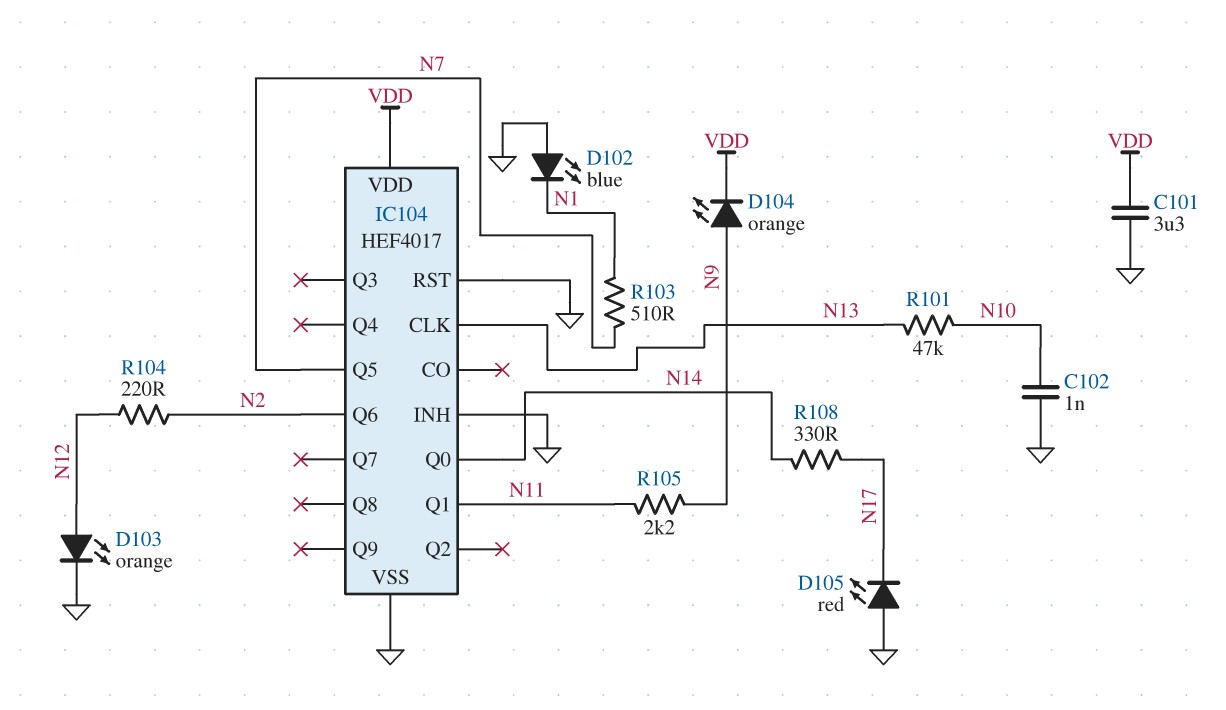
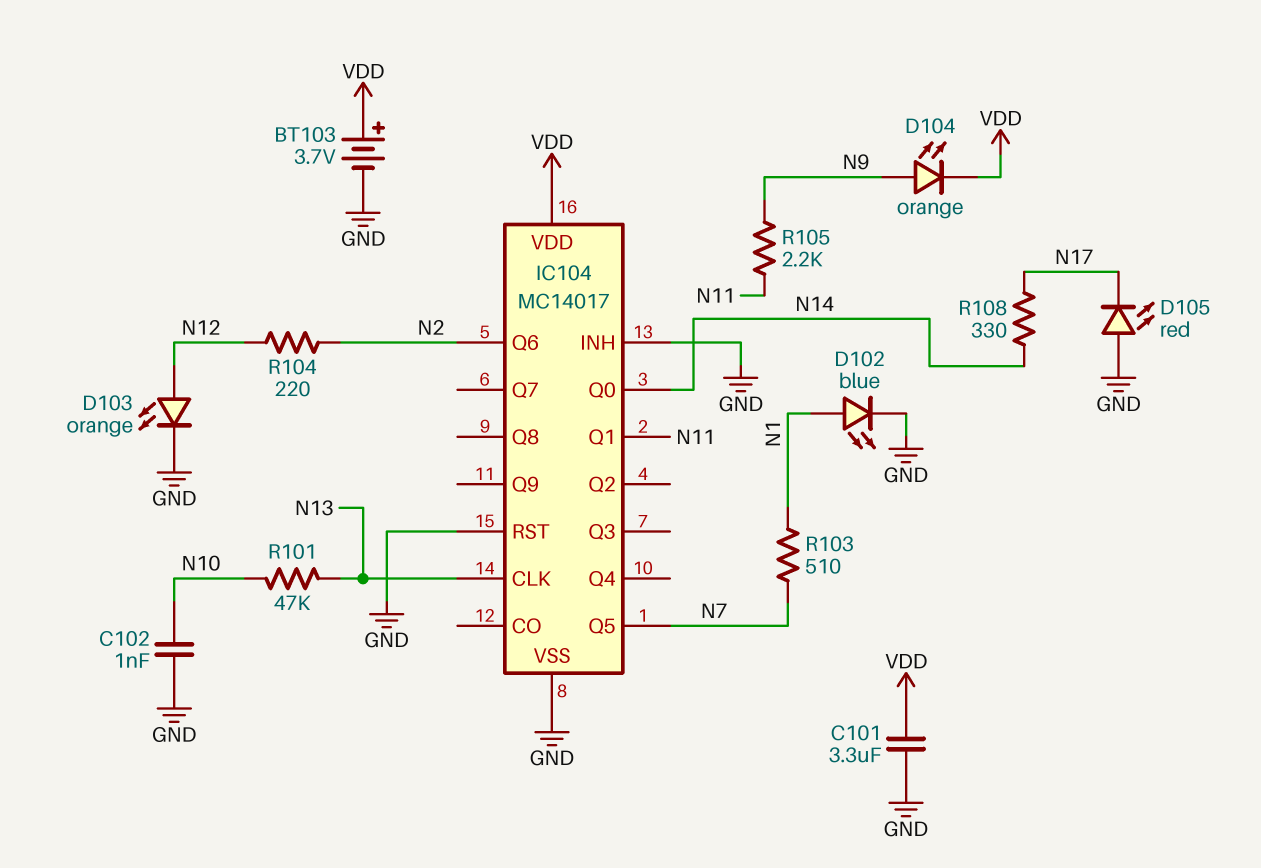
BT103: none -> 3.7V (plus VDD, minus GND)
D102: LED blue (A GND, K N1) -> LED blue (A N1, K GND)
IC104: HEF4017 -> MC14017

